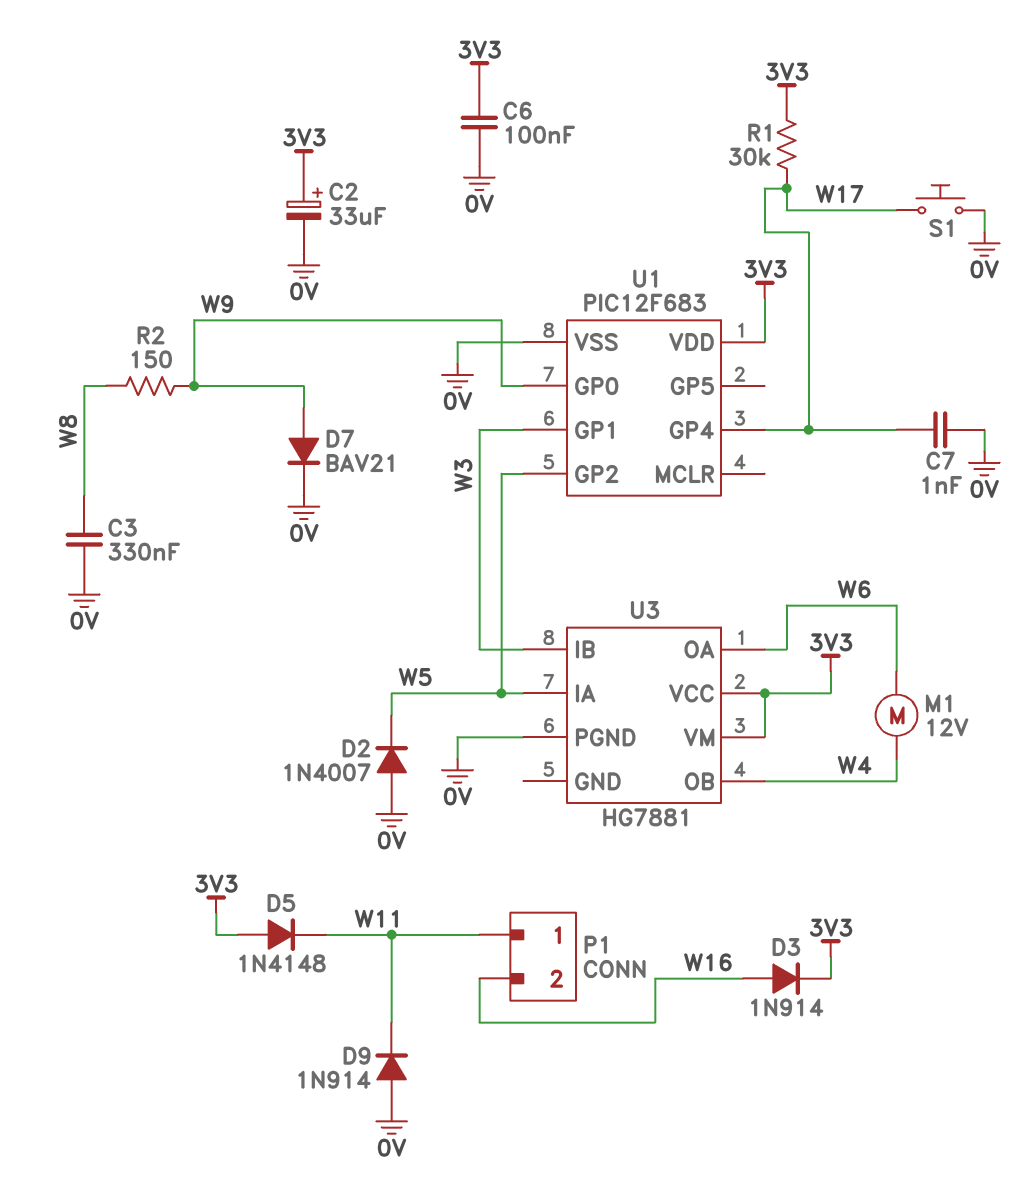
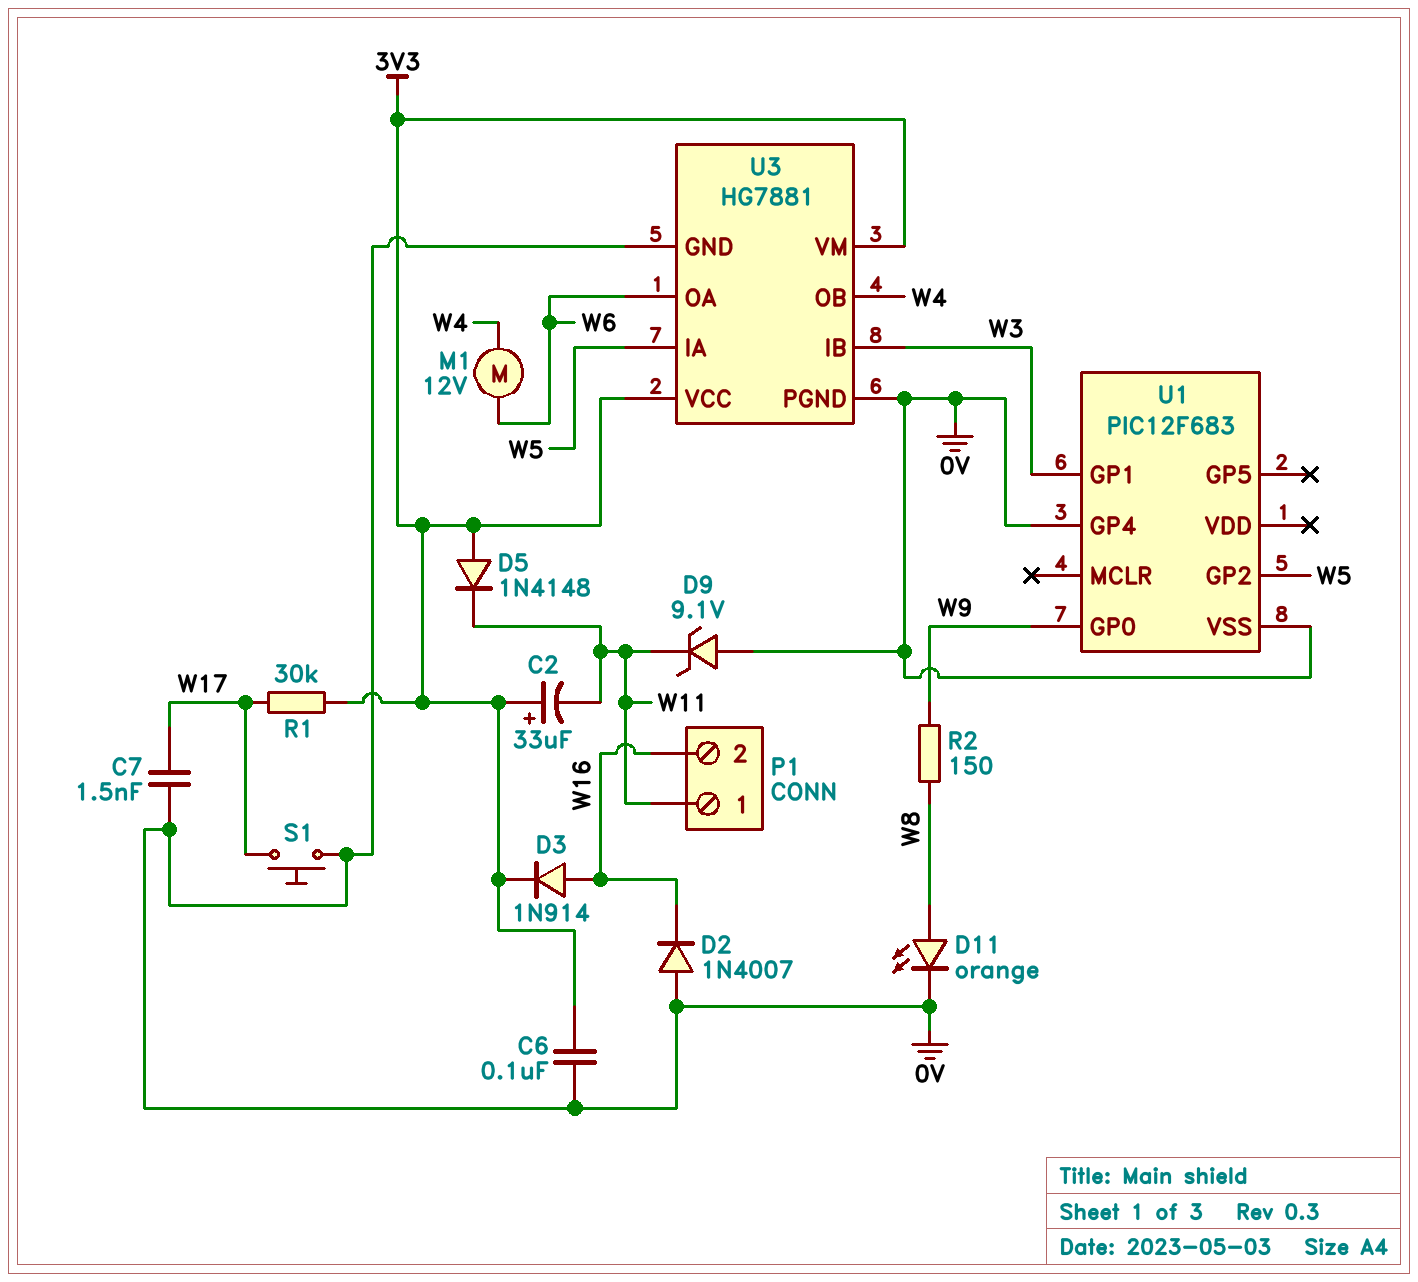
C2: 33uF (plus 3V3, minus 0V) -> 33uF (plus 3V3, minus W11)
C3: 330nF (0V, W8) -> none
C7: 1nF (0V, W17) -> 1.5nF (0V, W17)
D2: diode 1N4007 (A 0V, K W5) -> diode 1N4007 (A 0V, K W16)
D7: diode BAV21 (A W9, K 0V) -> none
D9: diode 1N914 (A 0V, K W11) -> zener 9.1V (A 0V, K W11)
D11: none -> LED orange (A W8, K 0V)
U1 pin GP4: W17 -> 0V
U1 pin VDD: 3V3 -> none
U3 pin GND: none -> 0V

